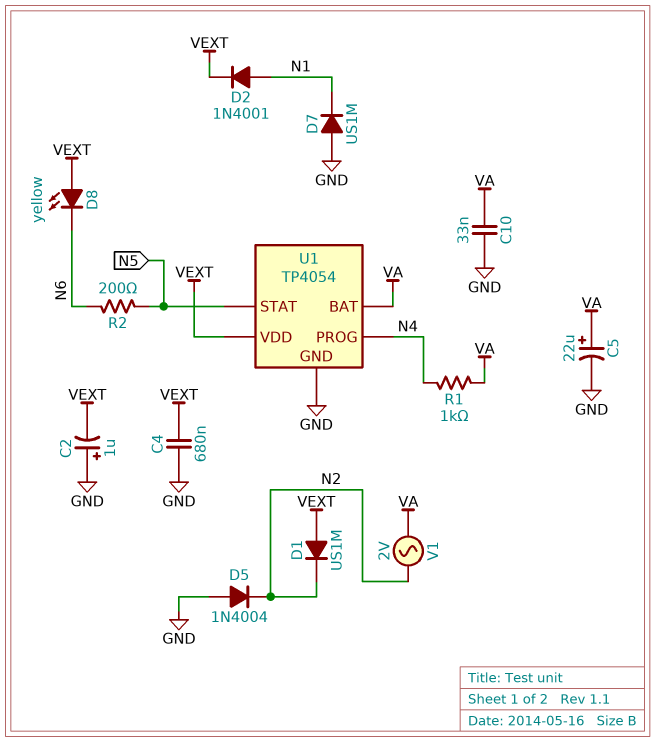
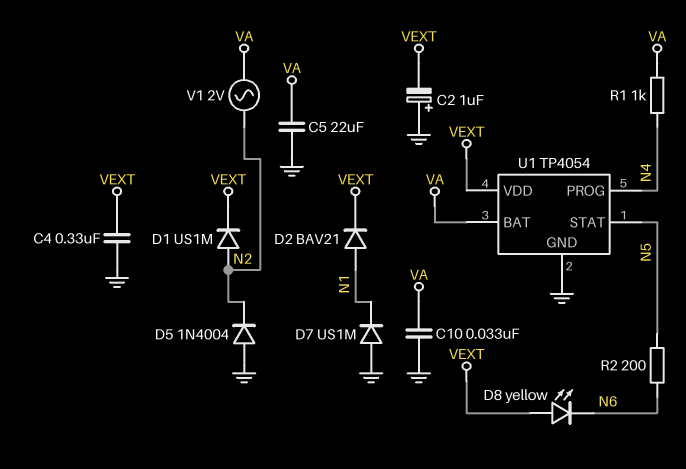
C4: 680nF (GND, VEXT) -> 330nF (GND, VEXT)
C5: 22uF (plus VA, minus GND) -> 22uF (GND, VA)
D1: diode US1M (A VEXT, K N2) -> diode US1M (A N2, K VEXT)
D2: diode 1N4001 (A N1, K VEXT) -> diode BAV21 (A N1, K VEXT)

